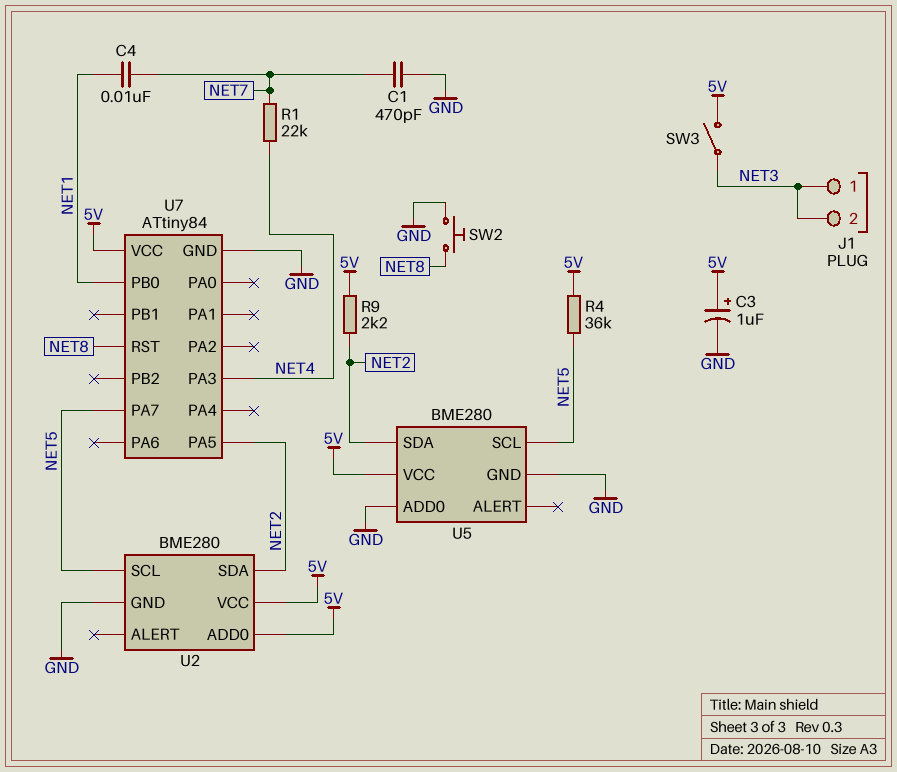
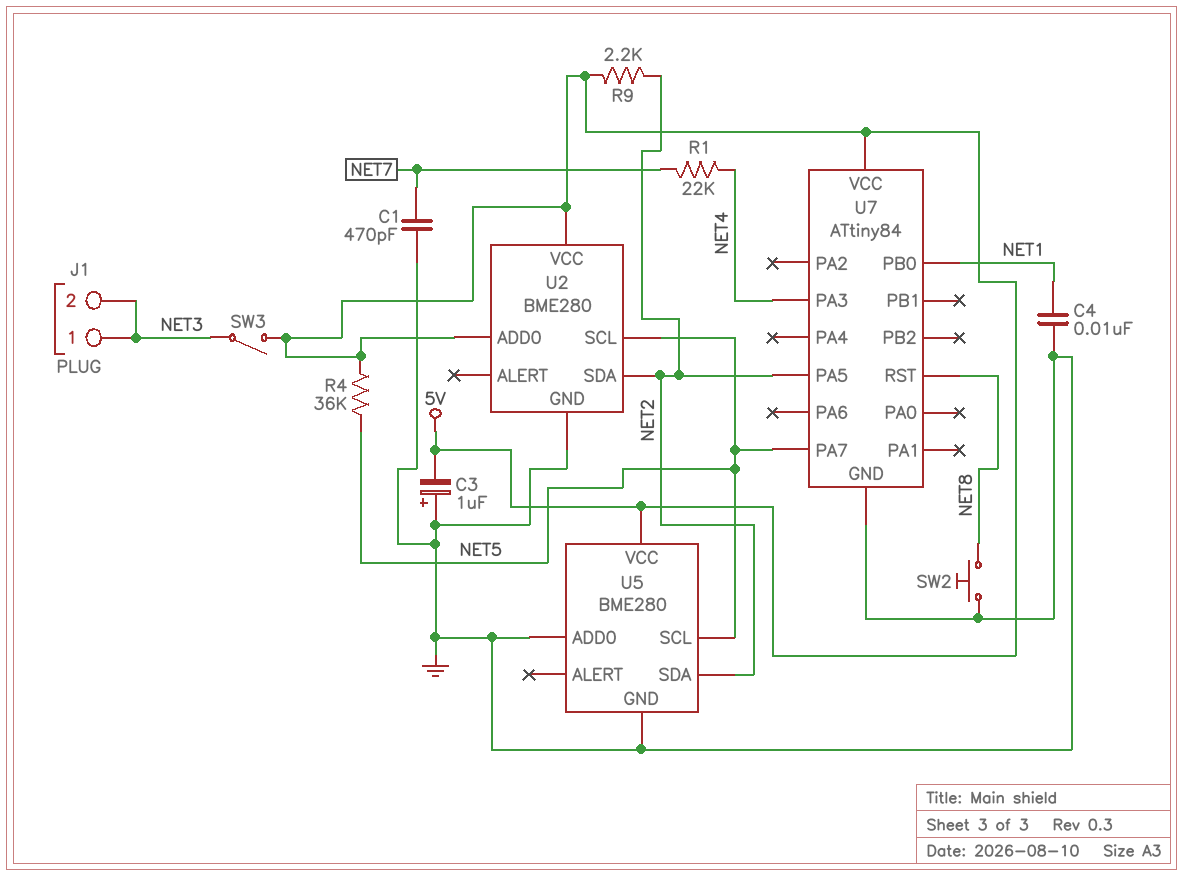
C3: 1uF (plus 5V, minus GND) -> 1uF (plus GND, minus 5V)
C4: 10nF (NET1, NET7) -> 10nF (GND, NET1)

